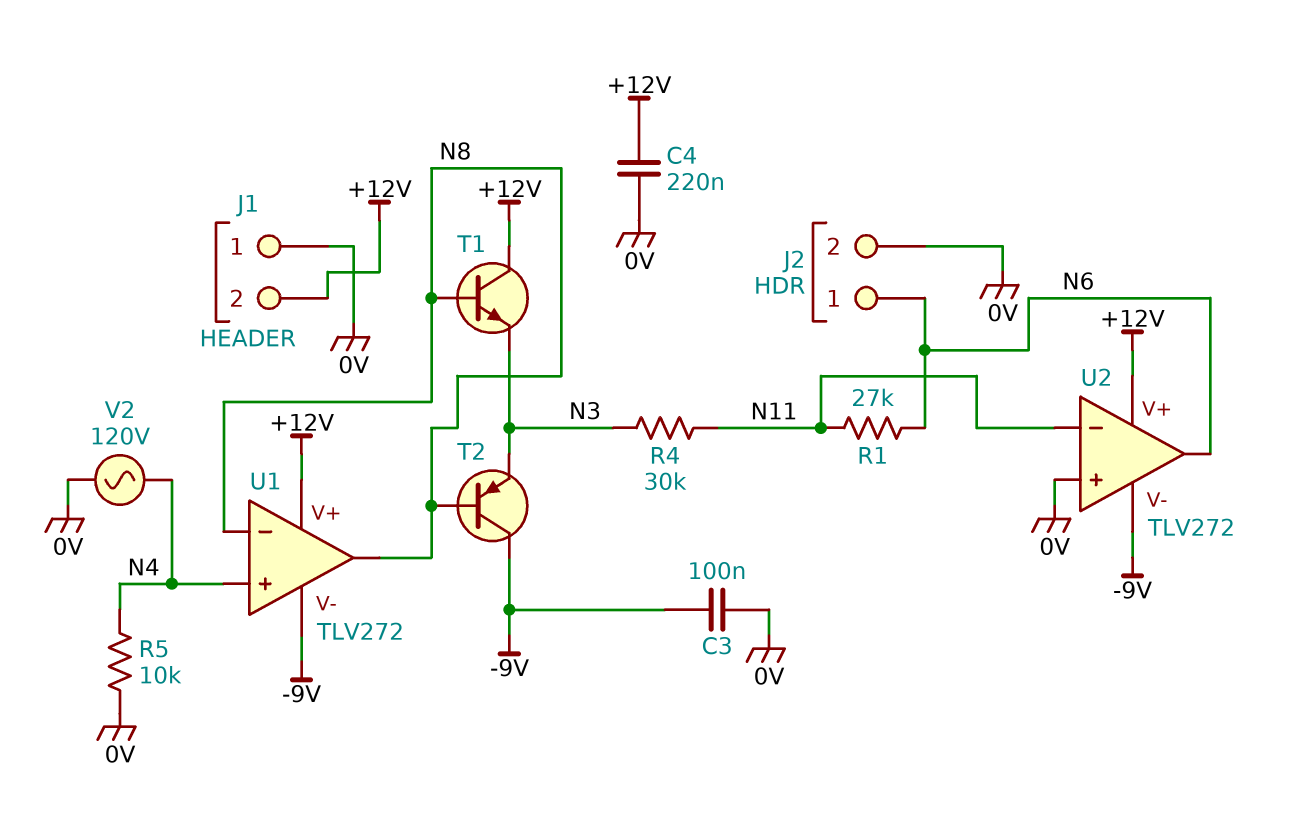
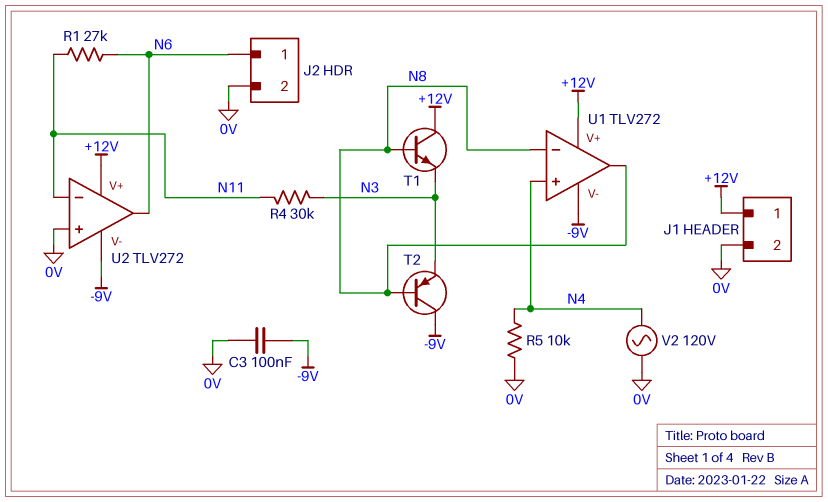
C4: 220nF (+12V, 0V) -> none
J1 pin 1: 0V -> +12V
J1 pin 2: +12V -> 0V

